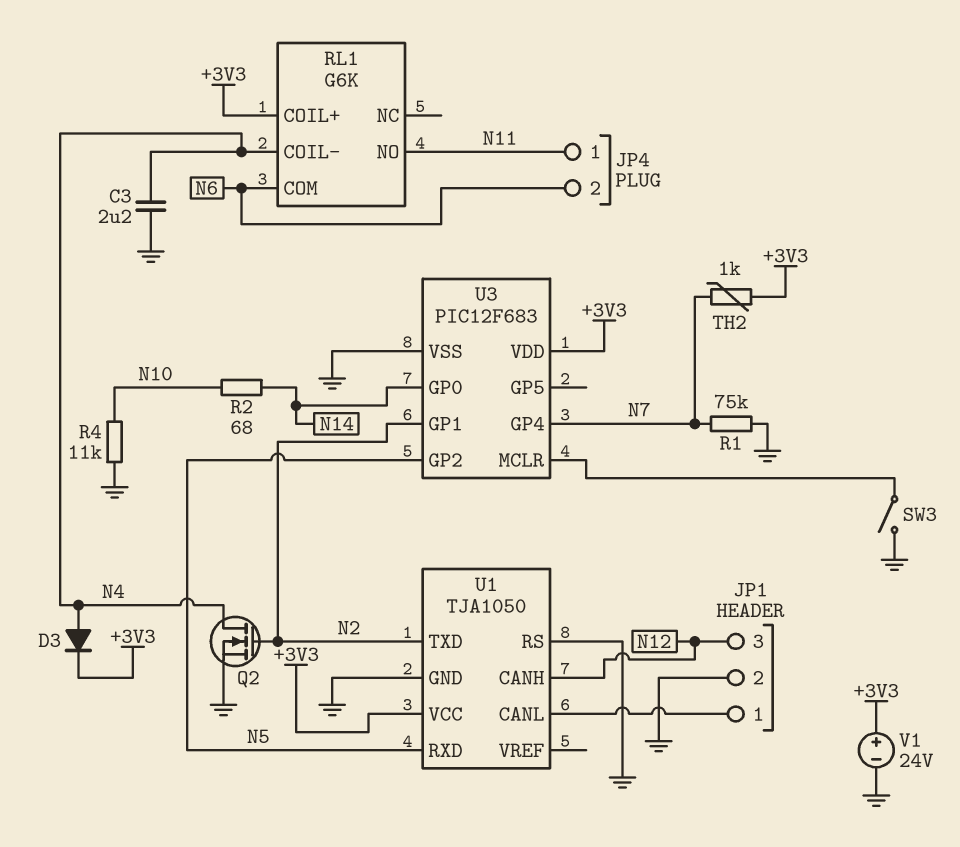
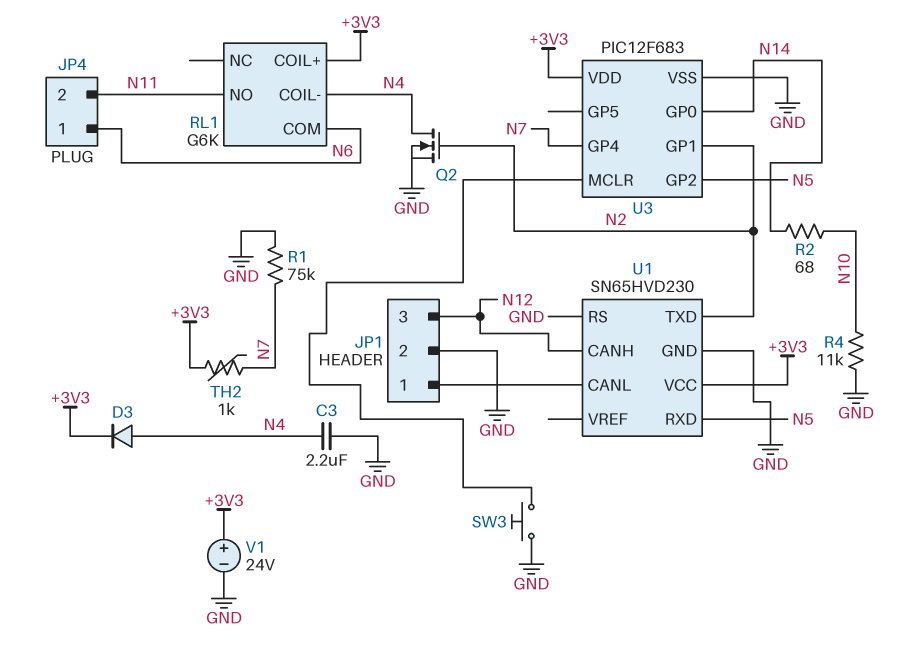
JP4 pin 1: N11 -> N6
JP4 pin 2: N6 -> N11
SW3: switch (GND, U3/MCLR) -> button (GND, U3/MCLR)
U1: TJA1050 -> SN65HVD230

